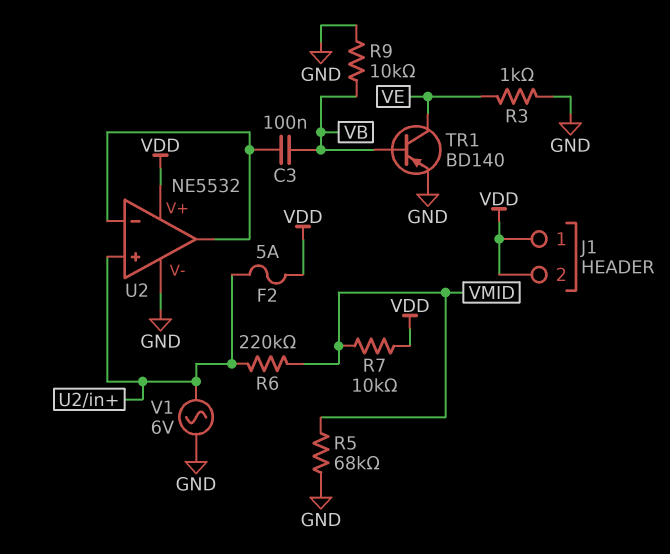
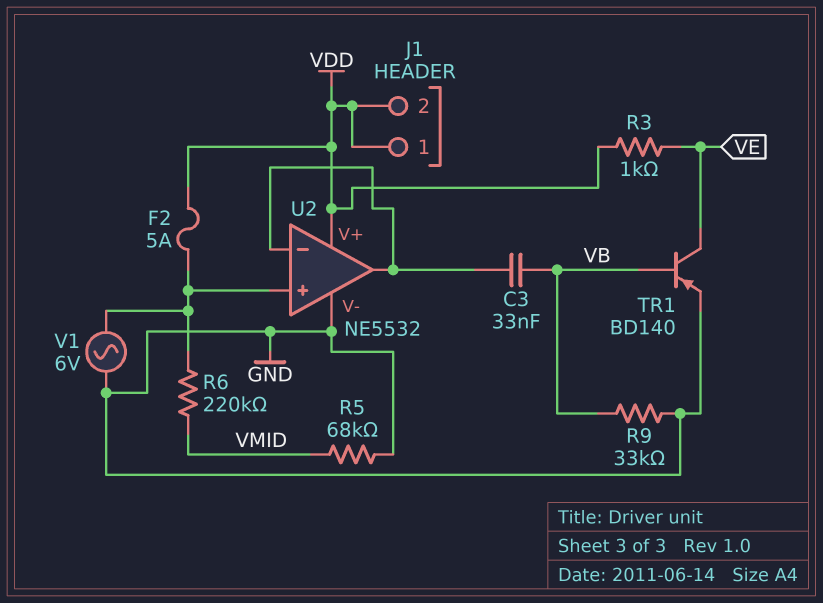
C3: 100nF (U2/in-, VB) -> 33nF (U2/in-, VB)
R3: 1k (GND, VE) -> 1k (VDD, VE)
R7: 10k (VDD, VMID) -> none
R9: 10k (GND, VB) -> 33k (GND, VB)

